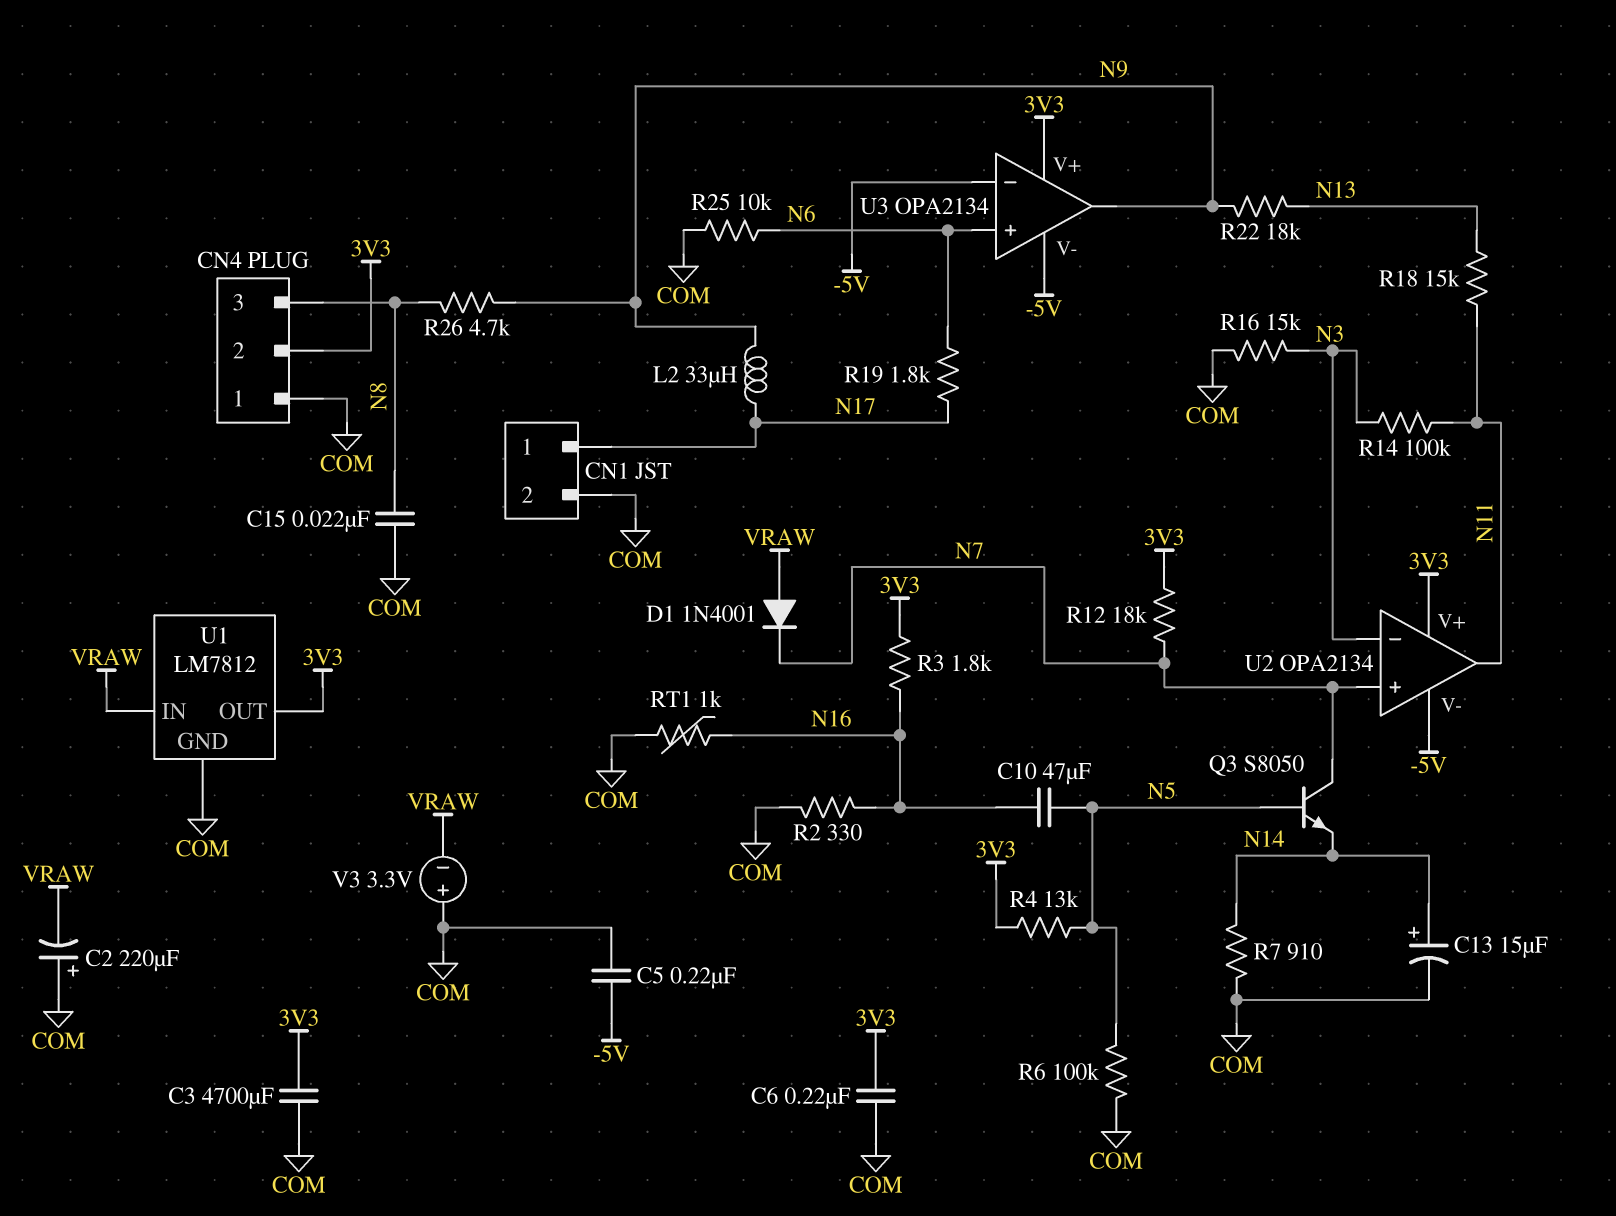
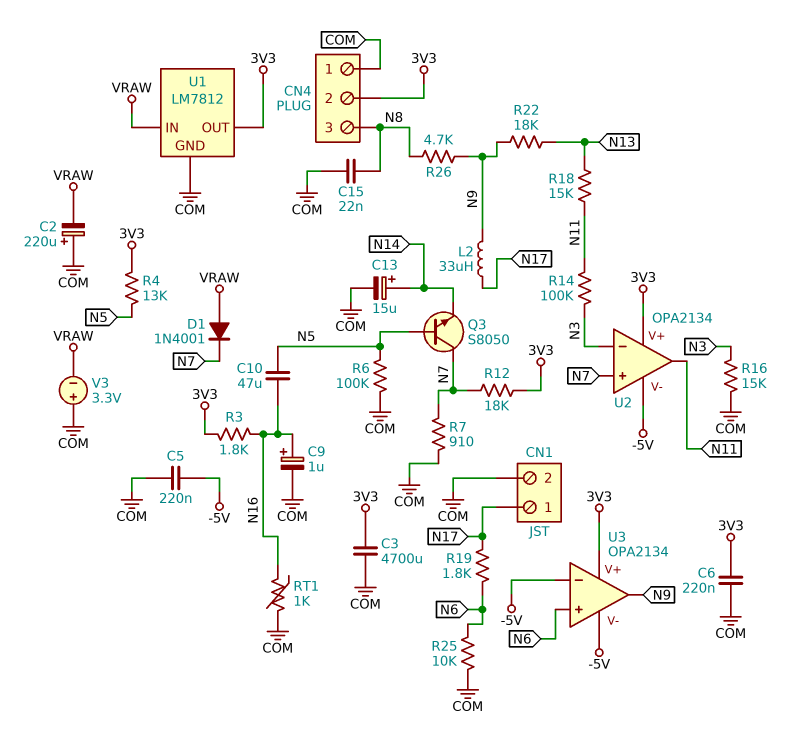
C9: none -> 1uF (plus N16, minus COM)
R2: 330 (COM, N16) -> none
R7: 910 (COM, N14) -> 910 (COM, N7)

